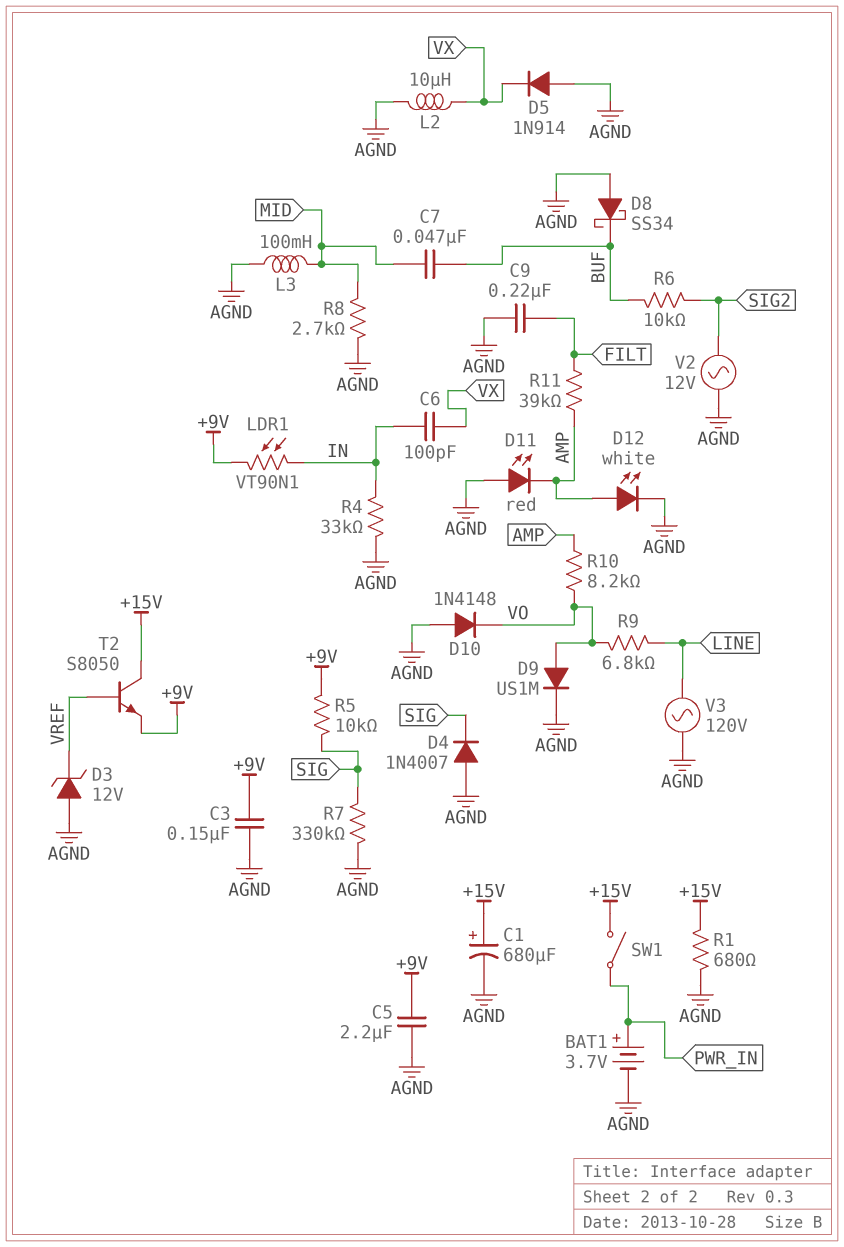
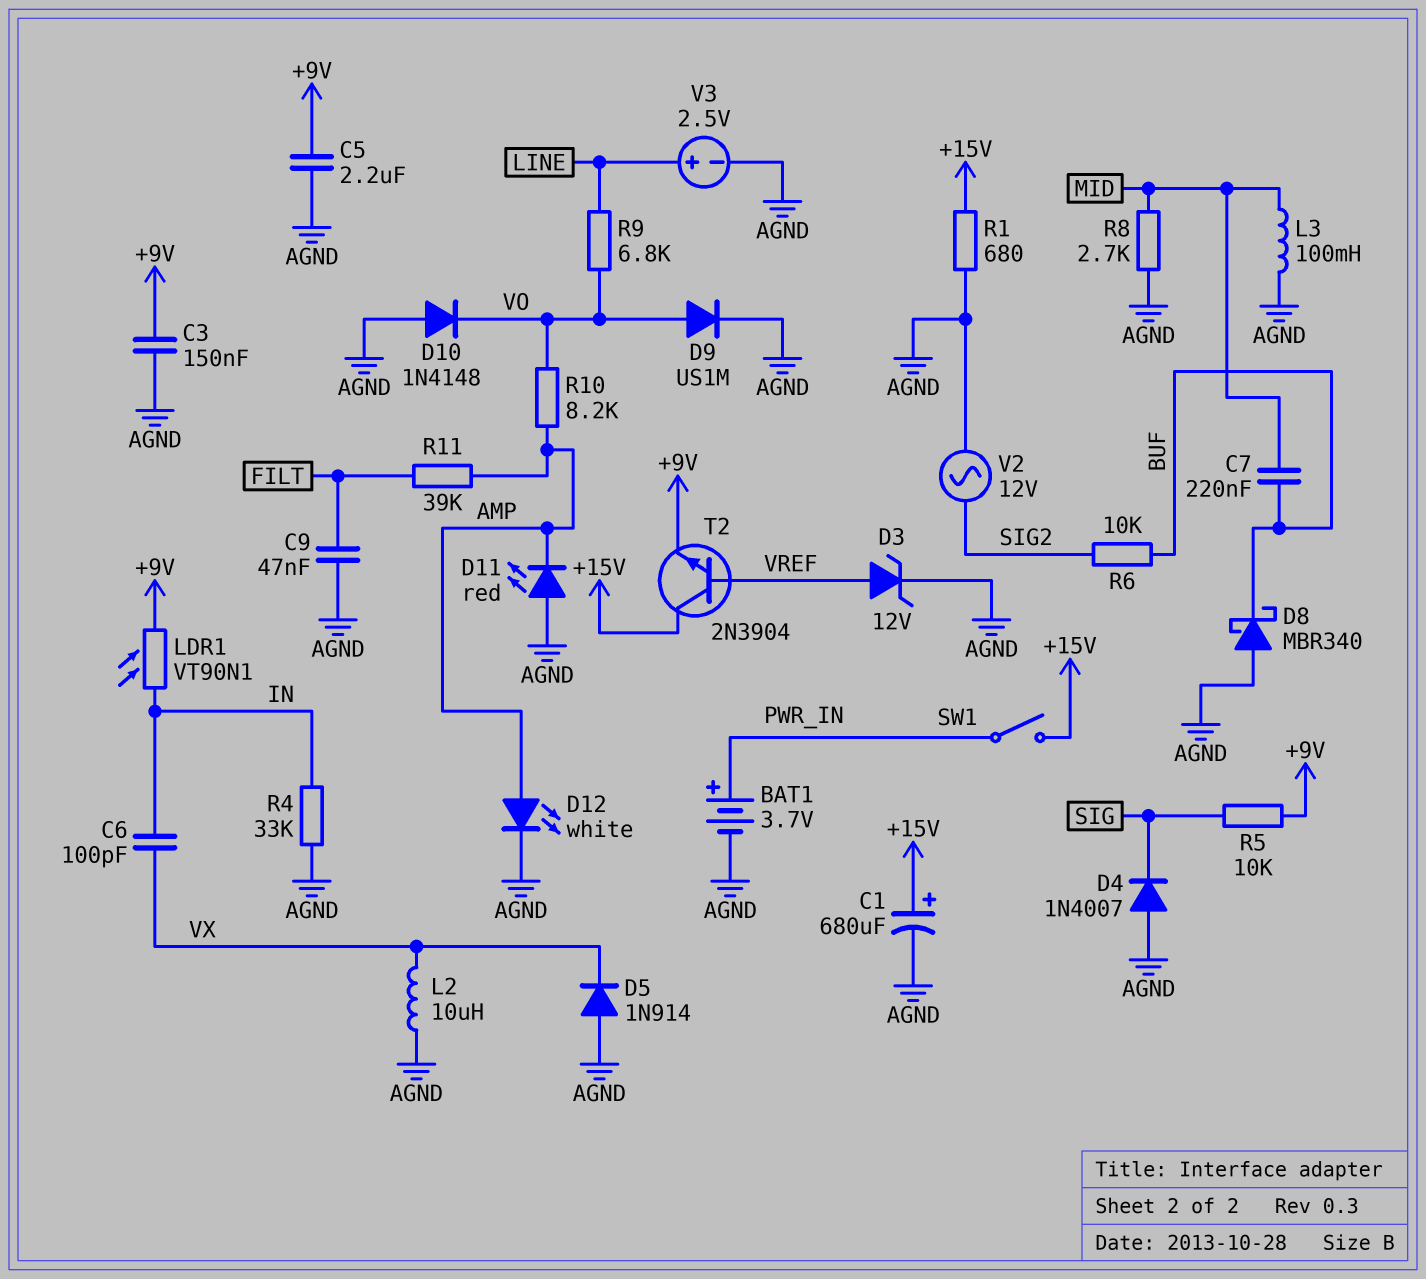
C7: 47nF (BUF, MID) -> 220nF (BUF, MID)
C9: 220nF (AGND, FILT) -> 47nF (AGND, FILT)
D3: zener 12V (A AGND, K VREF) -> zener 12V (A VREF, K AGND)
D8: schottky SS34 (A AGND, K BUF) -> schottky MBR340 (A AGND, K BUF)
R7: 330k (AGND, SIG) -> none
T2: NPN S8050 (B VREF, C +15V, E +9V) -> NPN 2N3904 (B VREF, C +15V, E +9V)
V3: AC 120V (AGND, LINE) -> 2.5V (plus LINE, minus AGND)

